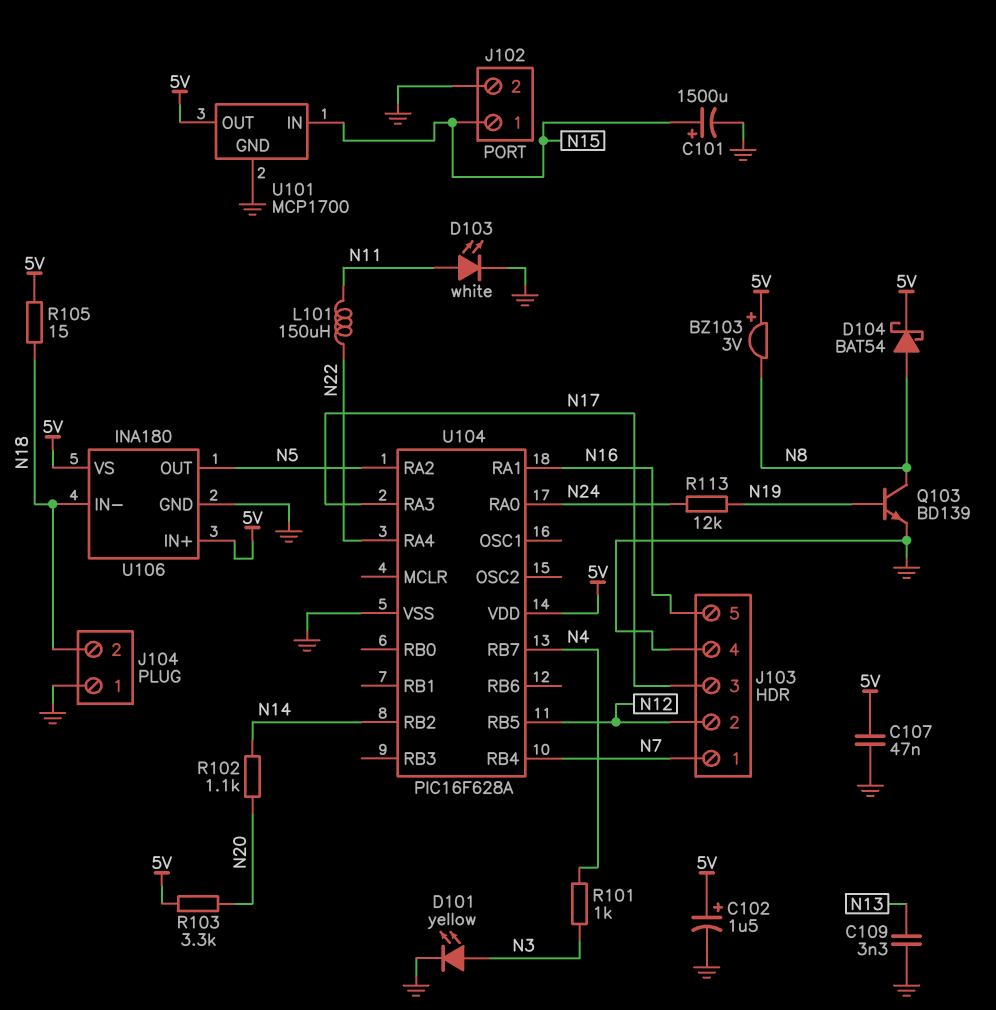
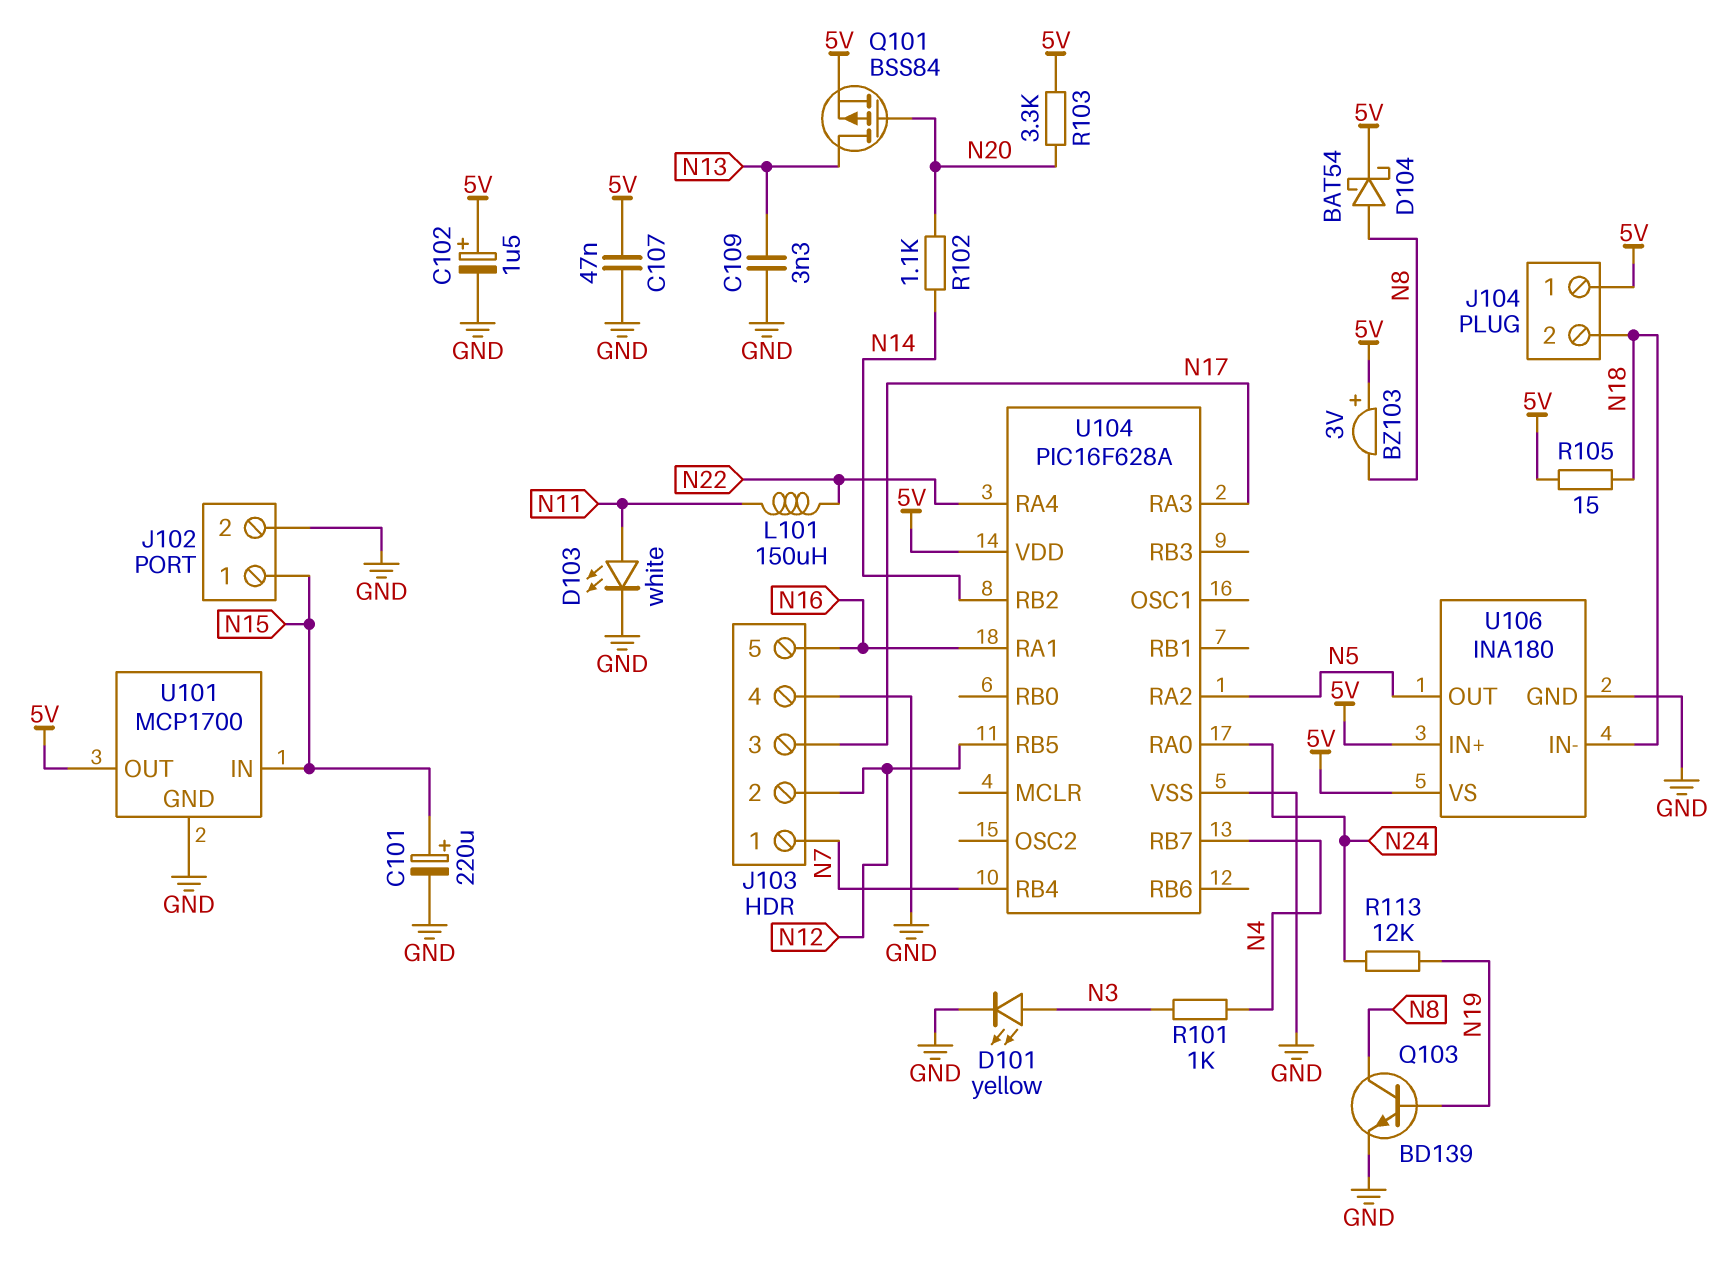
C101: 1500uF (plus N15, minus GND) -> 220uF (plus N15, minus GND)
J104 pin 1: GND -> 5V
Q101: none -> PMOS BSS84 (G N20, D N13, S 5V)

